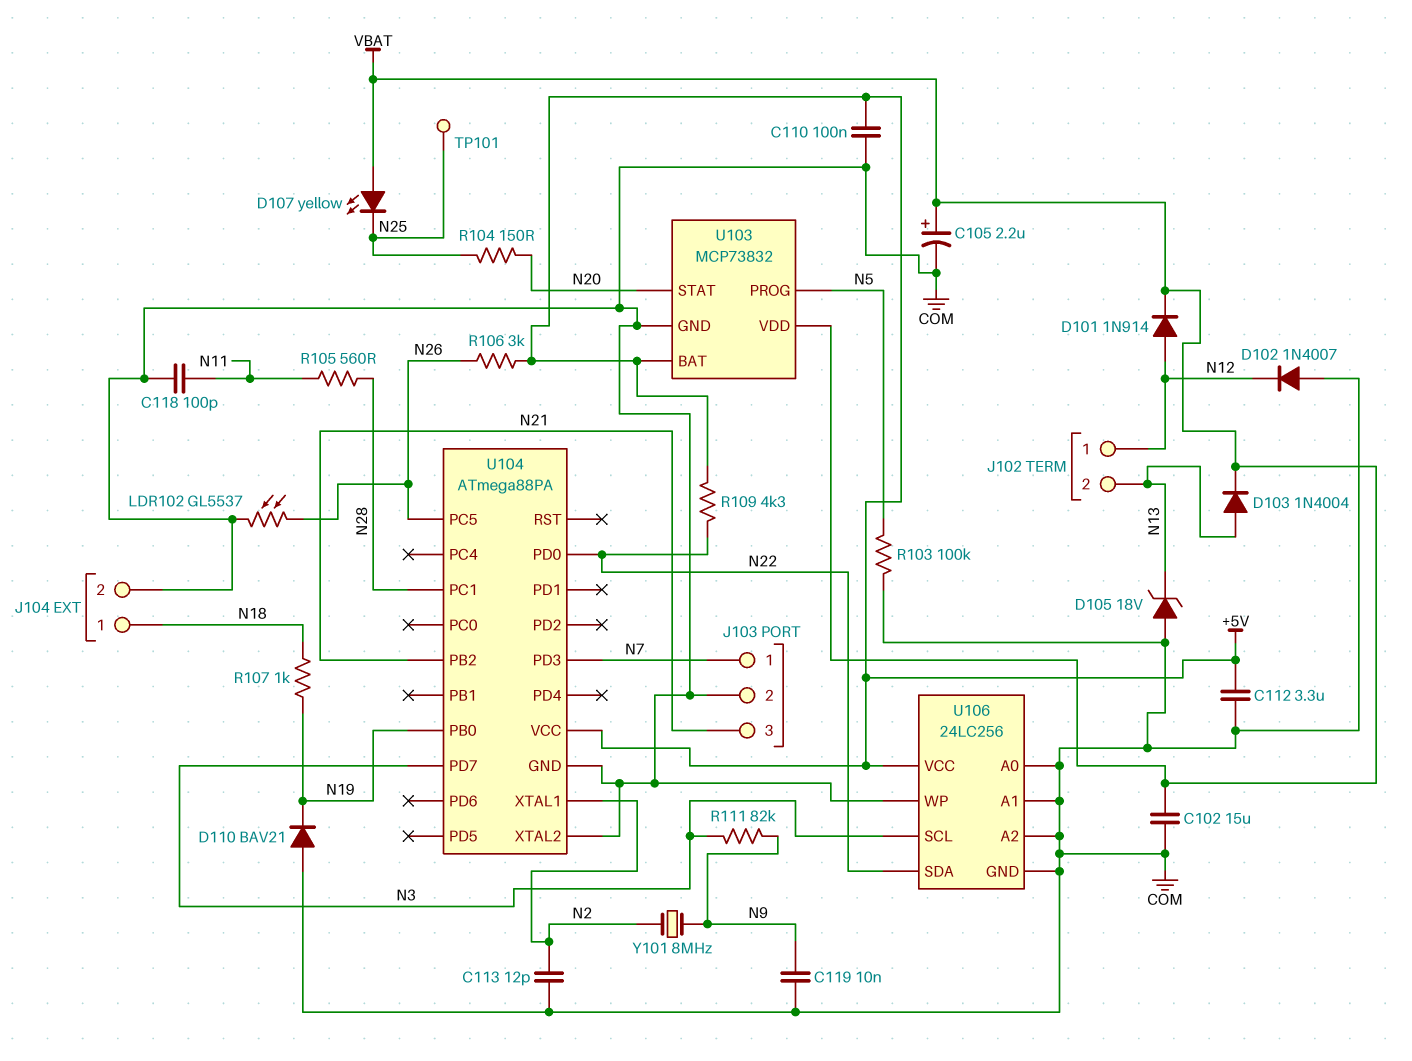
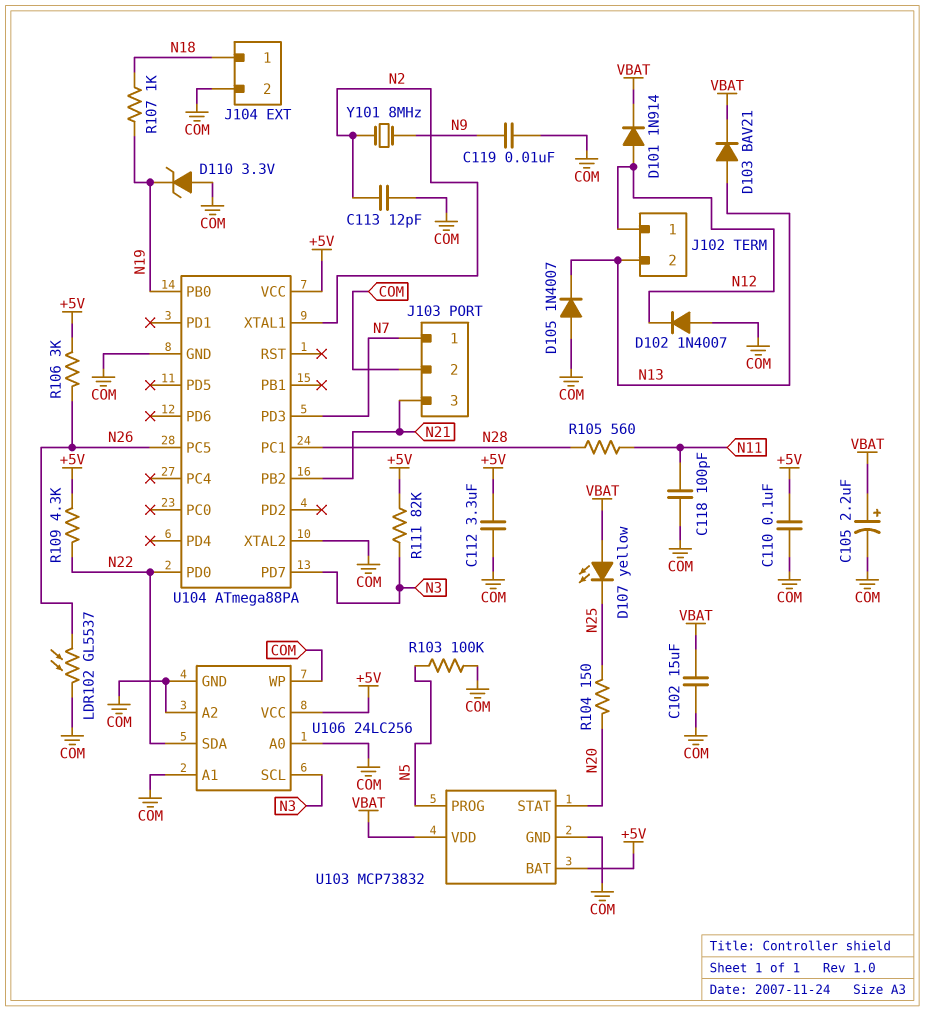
D103: diode 1N4004 (A N13, K VBAT) -> diode BAV21 (A N13, K VBAT)
D105: zener 18V (A COM, K N13) -> diode 1N4007 (A COM, K N13)
D110: diode BAV21 (A COM, K N19) -> zener 3.3V (A COM, K N19)
R111: 82k (N3, N9) -> 82k (+5V, N3)
TP101: test point (N25) -> none

